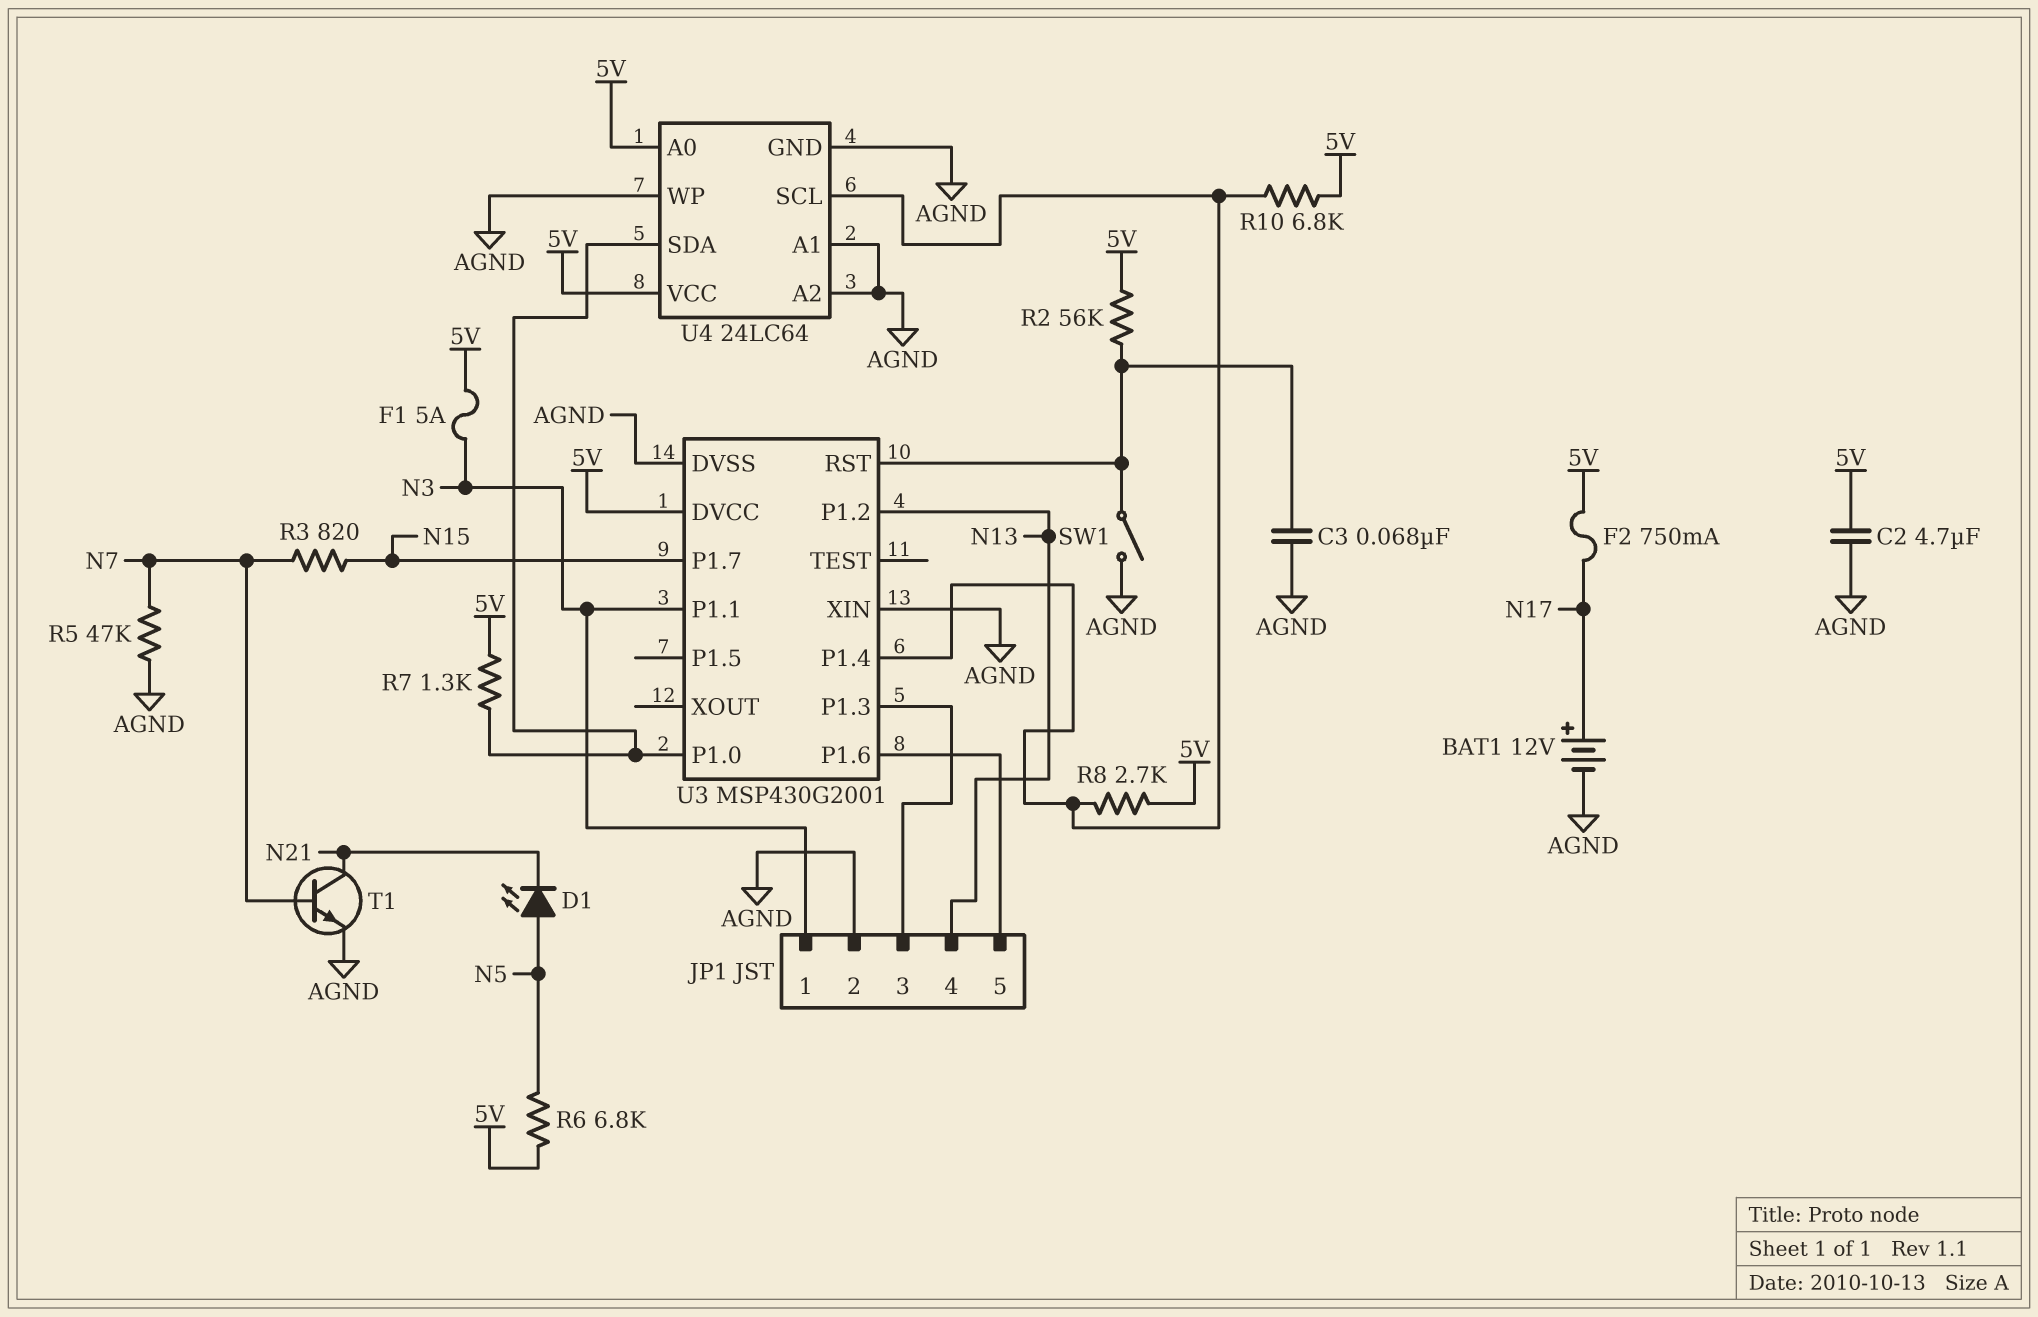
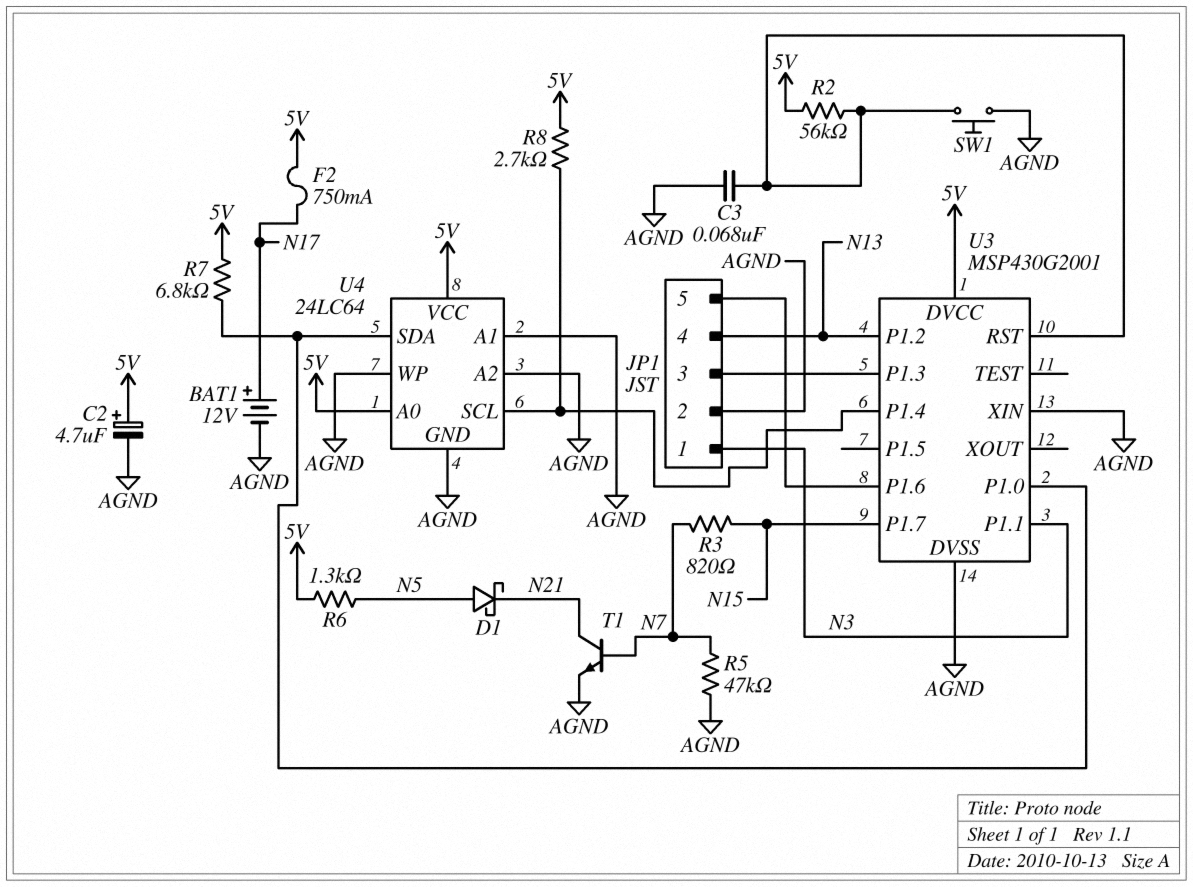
C2: 4.7uF (5V, AGND) -> 4.7uF (plus 5V, minus AGND)
D1: LED (A N5, K N21) -> schottky (A N5, K N21)
F1: 5A (5V, N3) -> none
R6: 6.8k (5V, N5) -> 1.3k (5V, N5)
R7: 1.3k (5V, U3/P1.0) -> 6.8k (5V, U3/P1.0)
R10: 6.8k (5V, U3/P1.4) -> none
SW1: switch (AGND, U3/RST) -> button (AGND, U3/RST)

